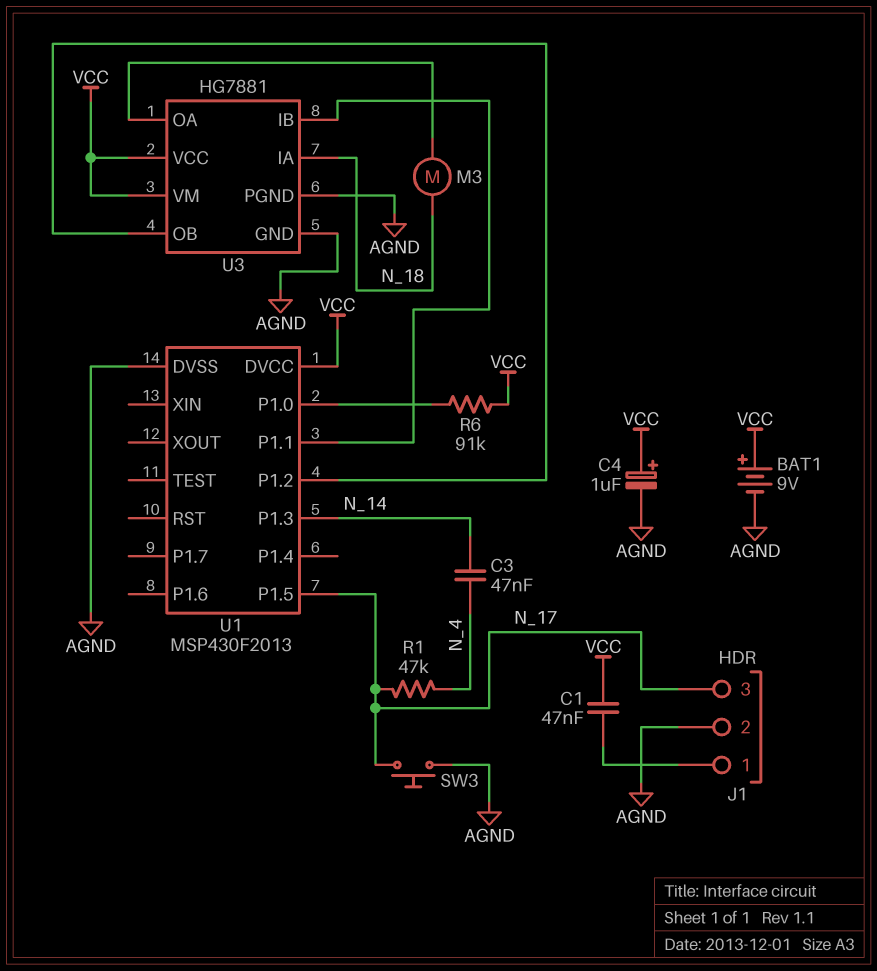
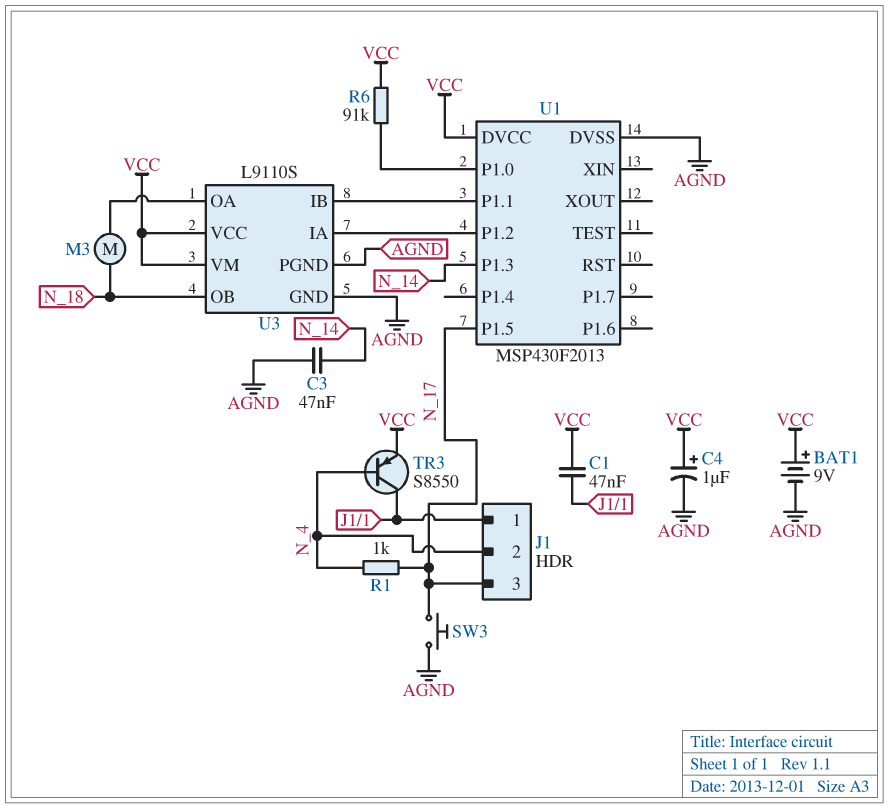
C3: 47nF (N_4, N_14) -> 47nF (AGND, N_14)
J1 pin 2: AGND -> N_4
R1: 47k (N_4, N_17) -> 1k (N_4, N_17)
TR3: none -> PNP S8550 (B N_4, C J1/1, E VCC)
U3: HG7881 -> L9110S
U3 pin IA: N_18 -> U1/P1.2
U3 pin OB: U1/P1.2 -> N_18

